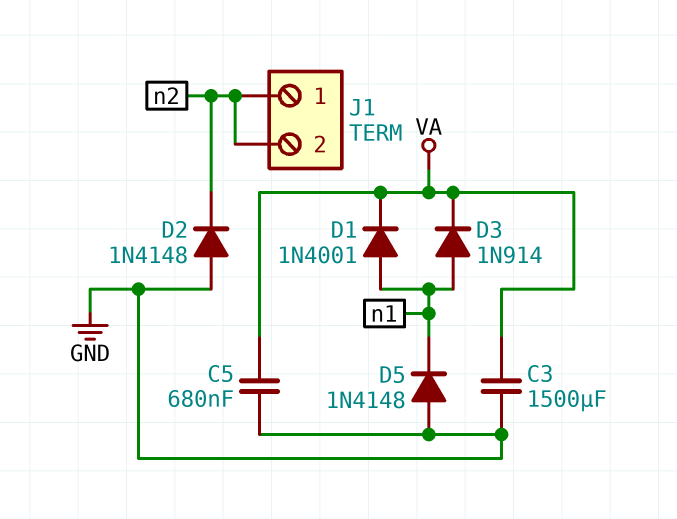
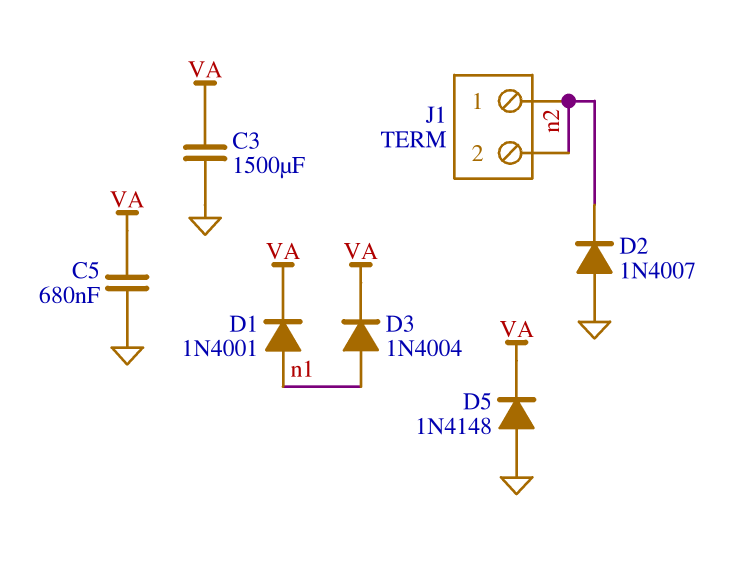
D2: diode 1N4148 (A GND, K n2) -> diode 1N4007 (A GND, K n2)
D3: diode 1N914 (A n1, K VA) -> diode 1N4004 (A n1, K VA)
D5: diode 1N4148 (A GND, K n1) -> diode 1N4148 (A GND, K VA)

